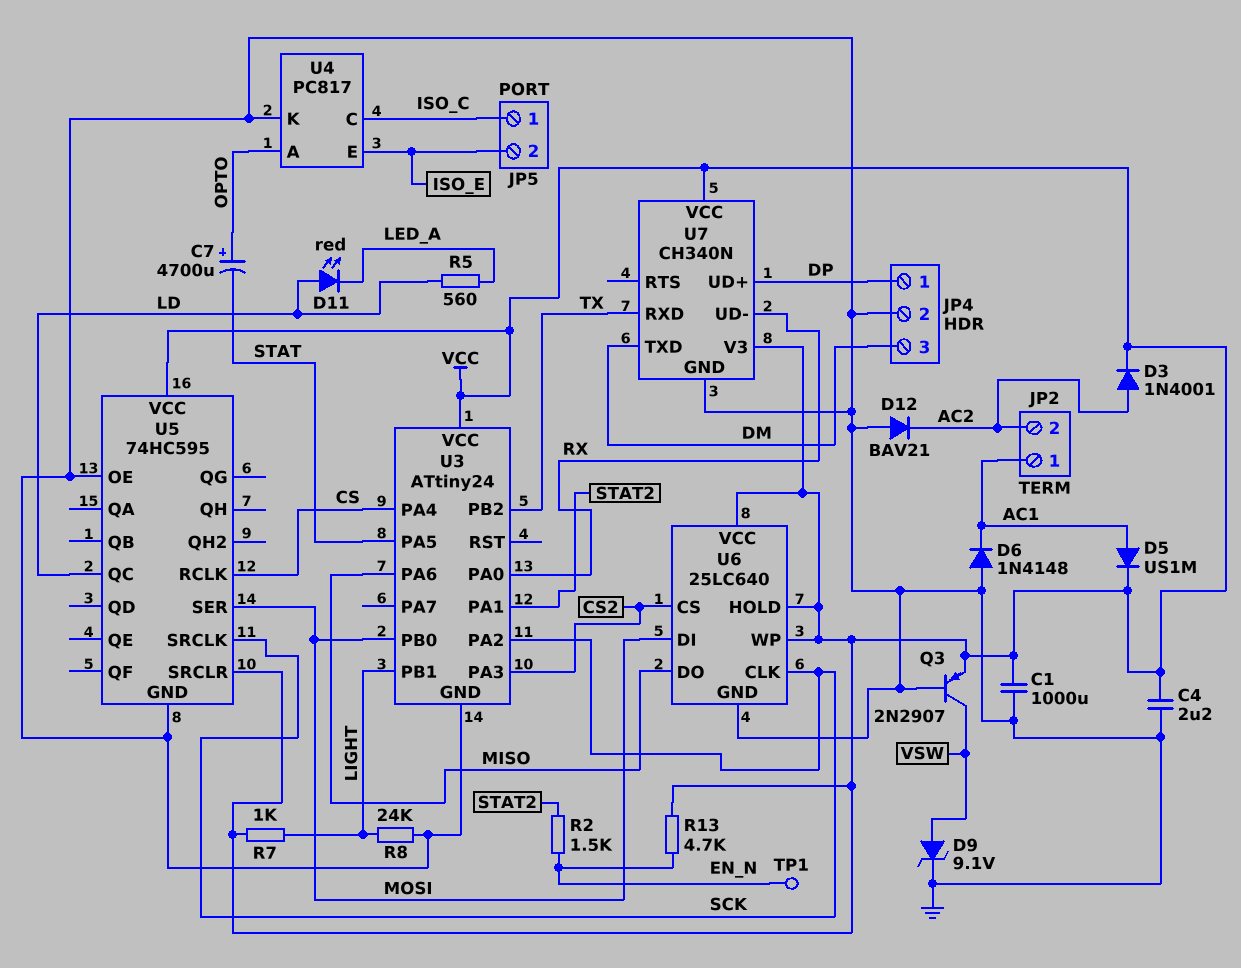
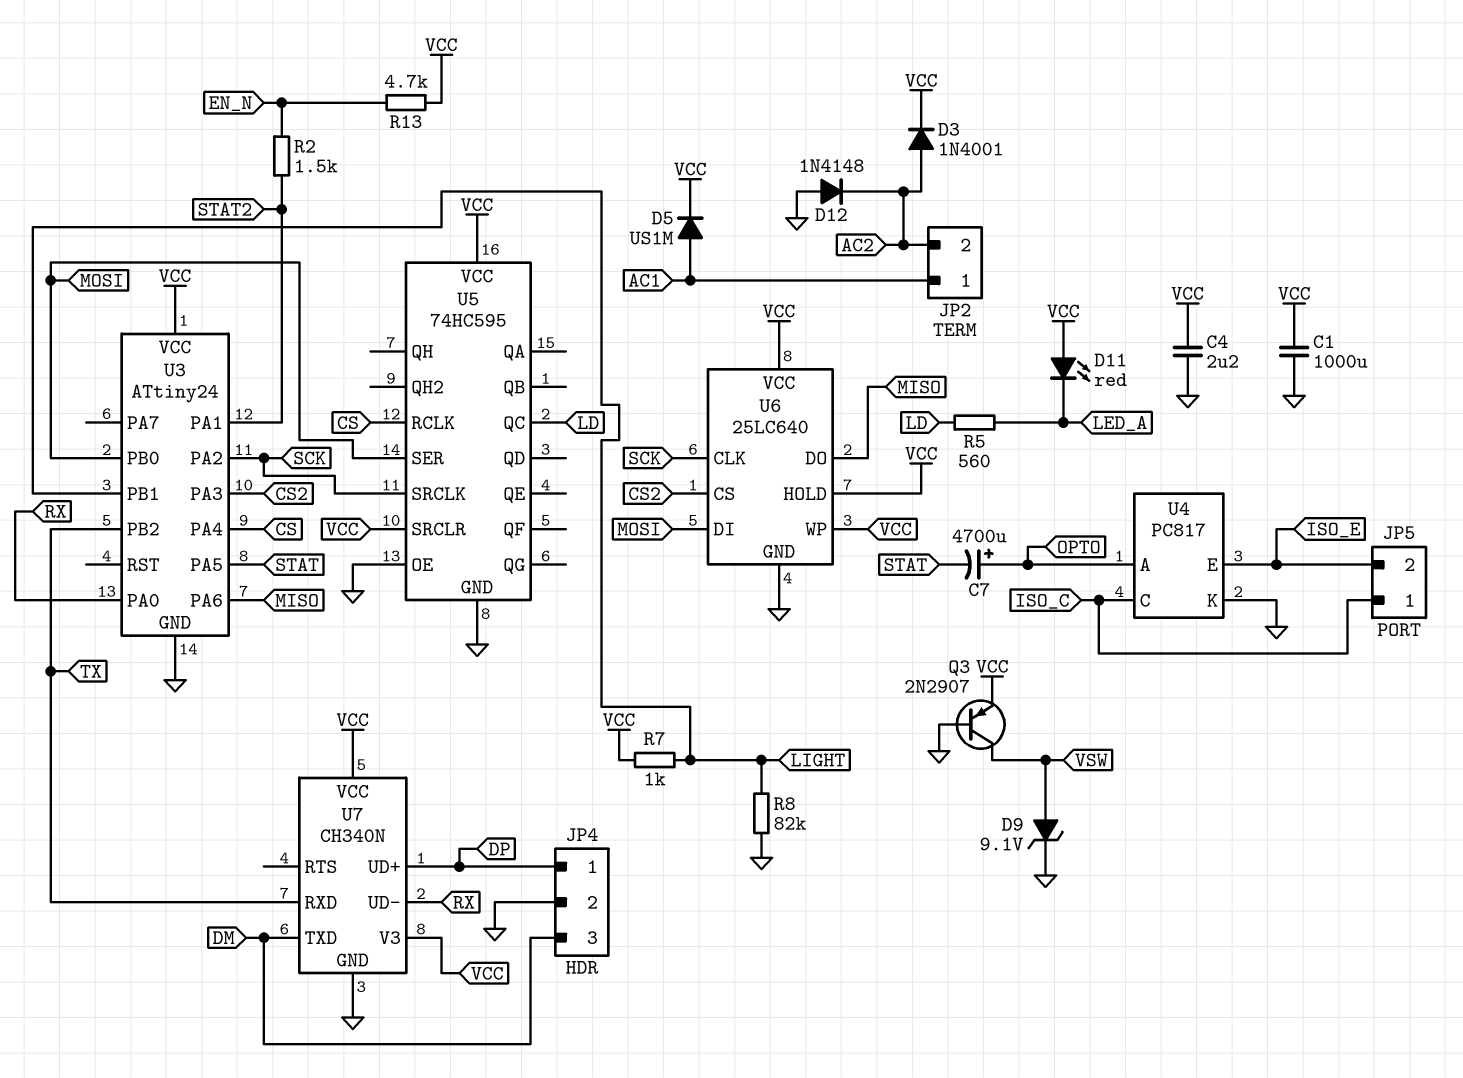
D6: diode 1N4148 (A GND, K AC1) -> none
D11: LED red (A LD, K LED_A) -> LED red (A VCC, K LED_A)
D12: diode BAV21 (A GND, K AC2) -> diode 1N4148 (A GND, K AC2)
R8: 24k (GND, LIGHT) -> 82k (GND, LIGHT)
TP1: test point (EN_N) -> none

